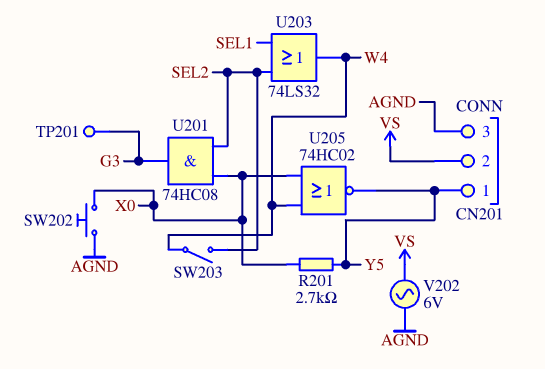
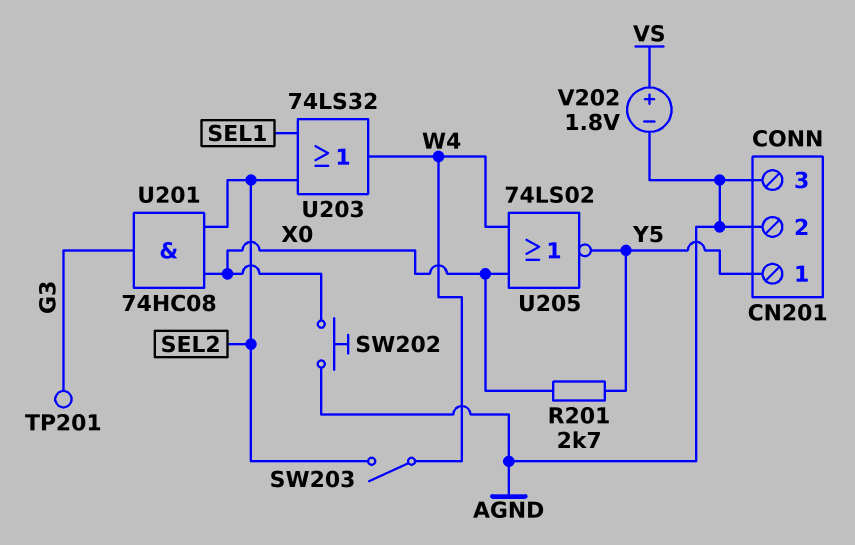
CN201 pin 2: VS -> AGND
U205: NOR 74HC02 (in W4, in X0, out Y5) -> NOR 74LS02 (in W4, in X0, out Y5)
V202: AC 6V (AGND, VS) -> 1.8V (plus VS, minus AGND)

